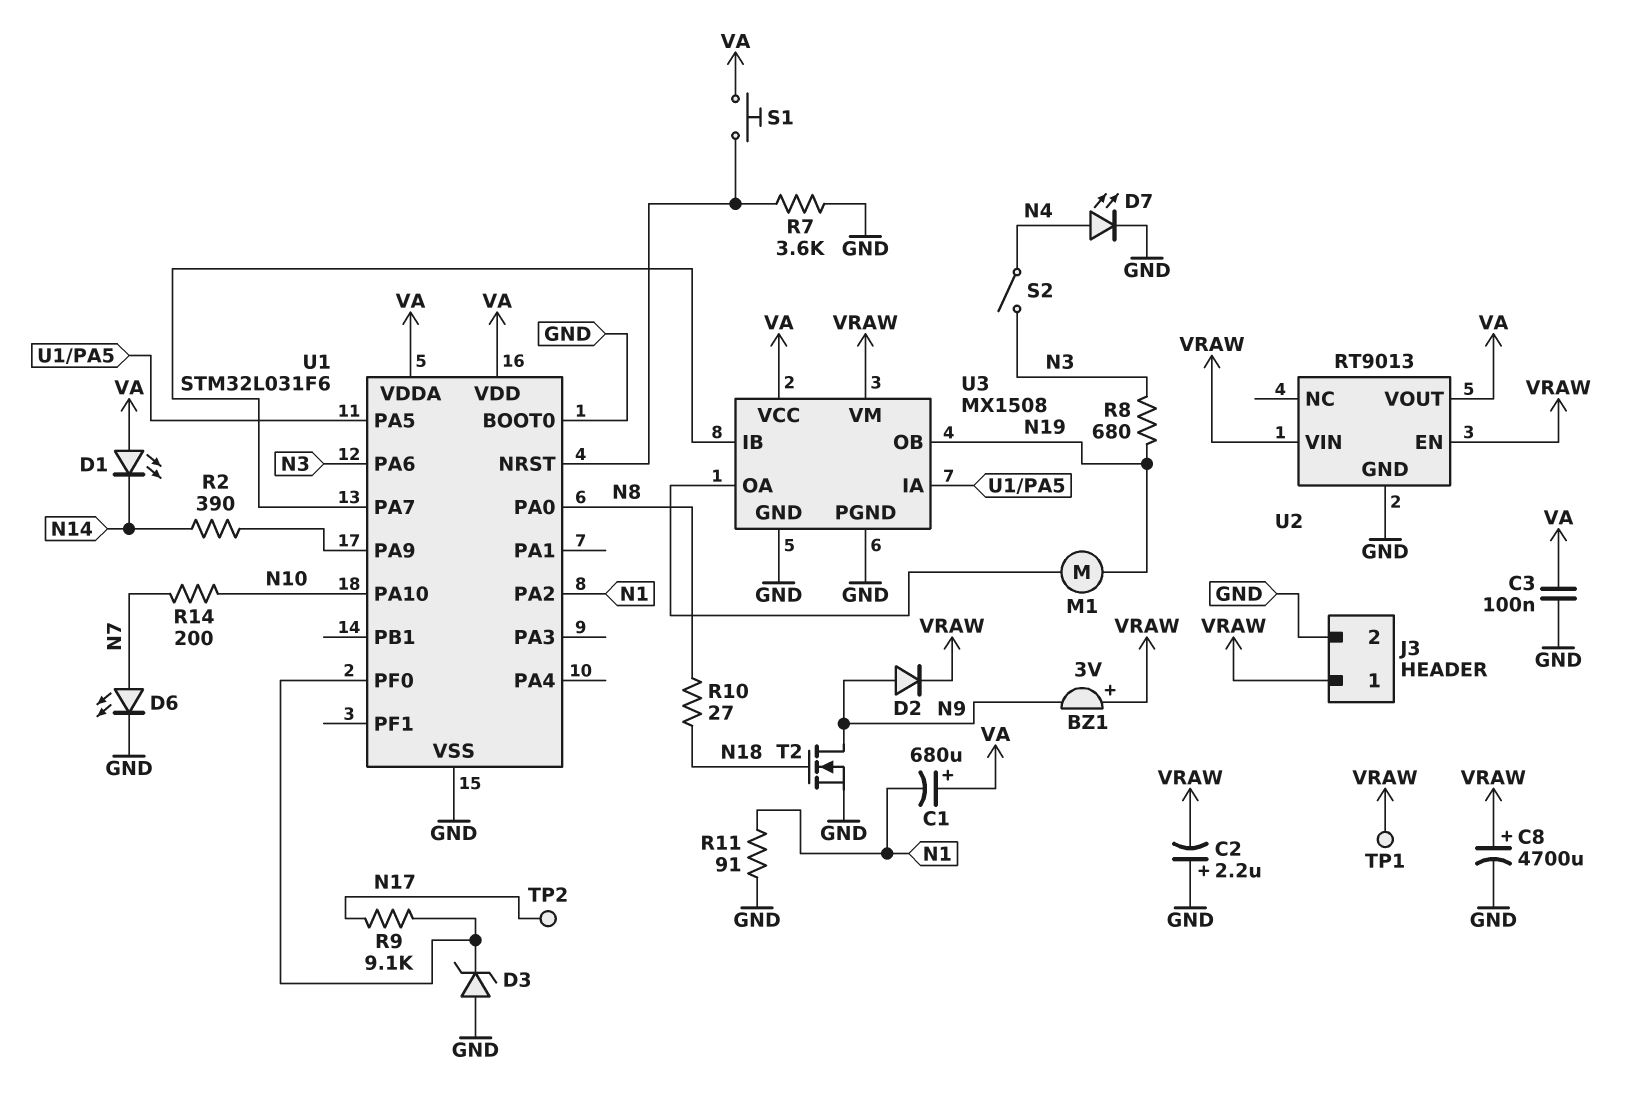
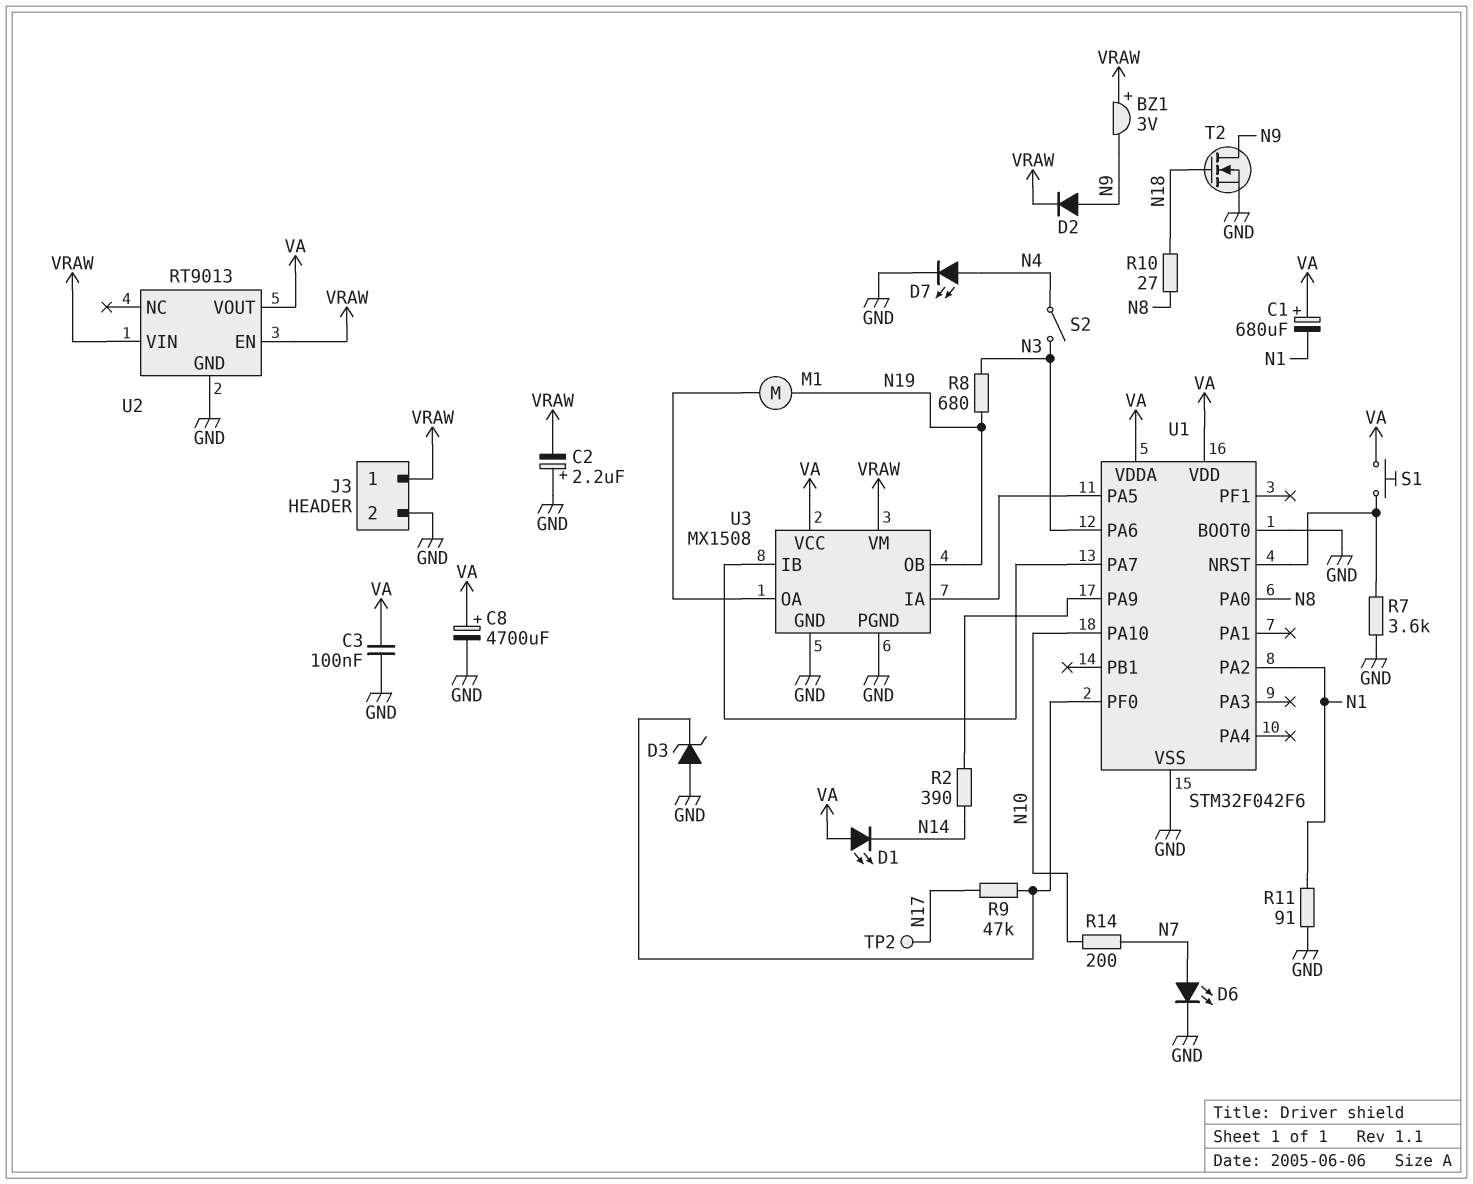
C8: 4700uF (plus VRAW, minus GND) -> 4700uF (plus VA, minus GND)
R9: 9.1k (N17, U1/PF0) -> 47k (N17, U1/PF0)
TP1: test point (VRAW) -> none
U1: STM32L031F6 -> STM32F042F6

